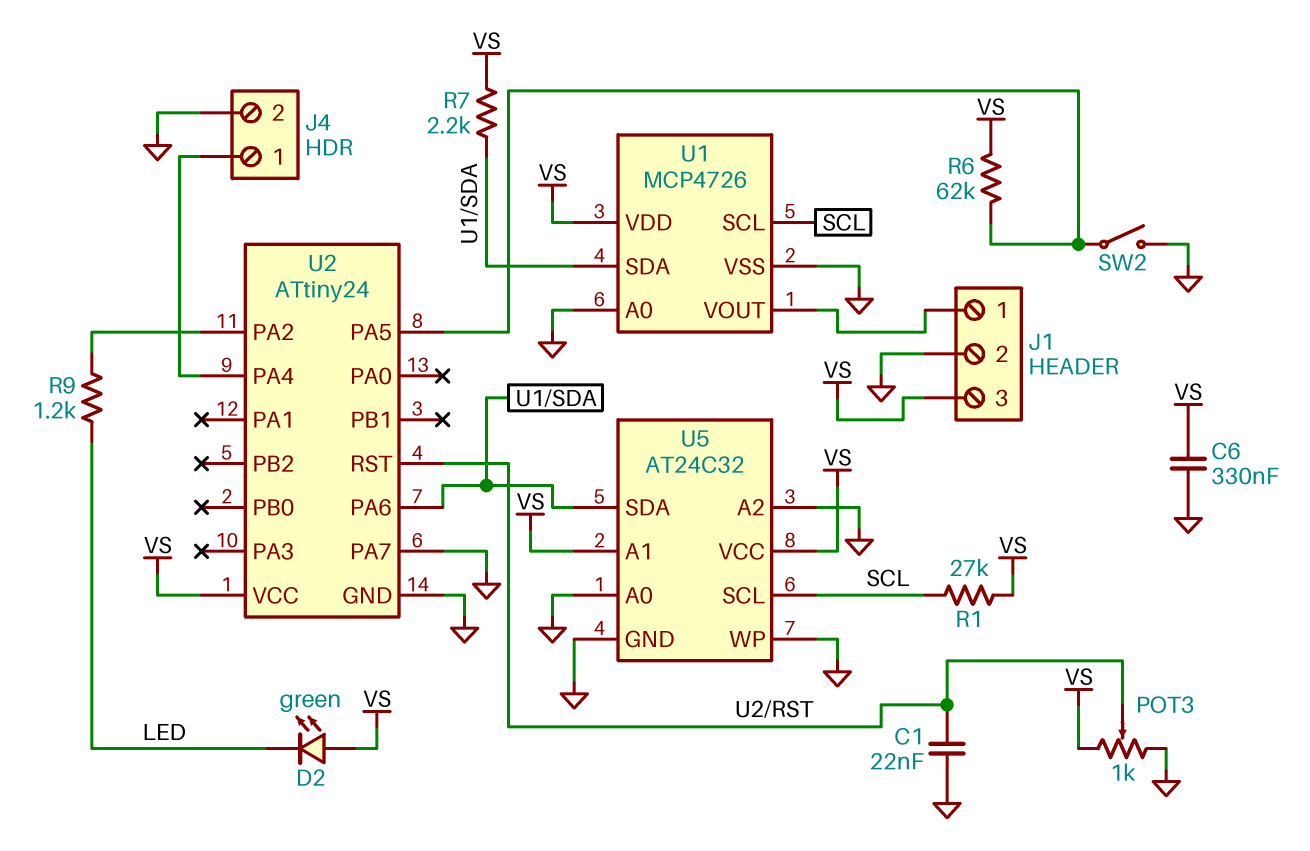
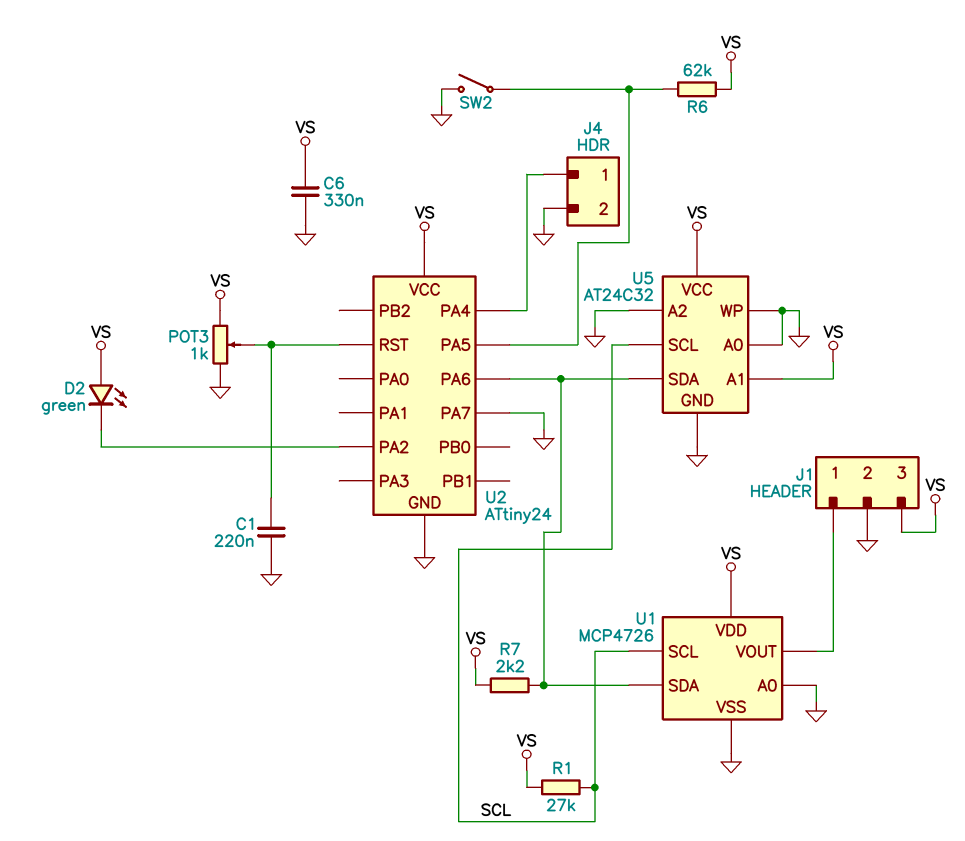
C1: 22nF (GND, U2/RST) -> 220nF (GND, U2/RST)
D2: LED green (A VS, K LED) -> LED green (A VS, K U2/PA2)
R9: 1.2k (LED, U2/PA2) -> none

